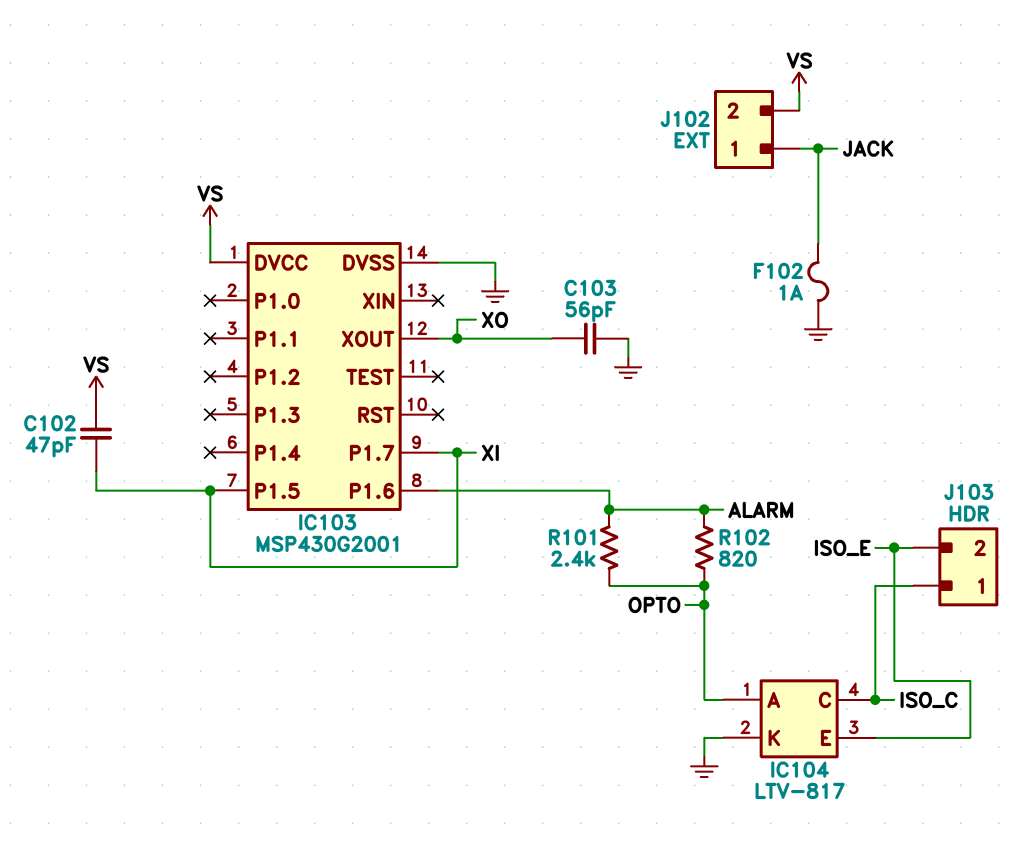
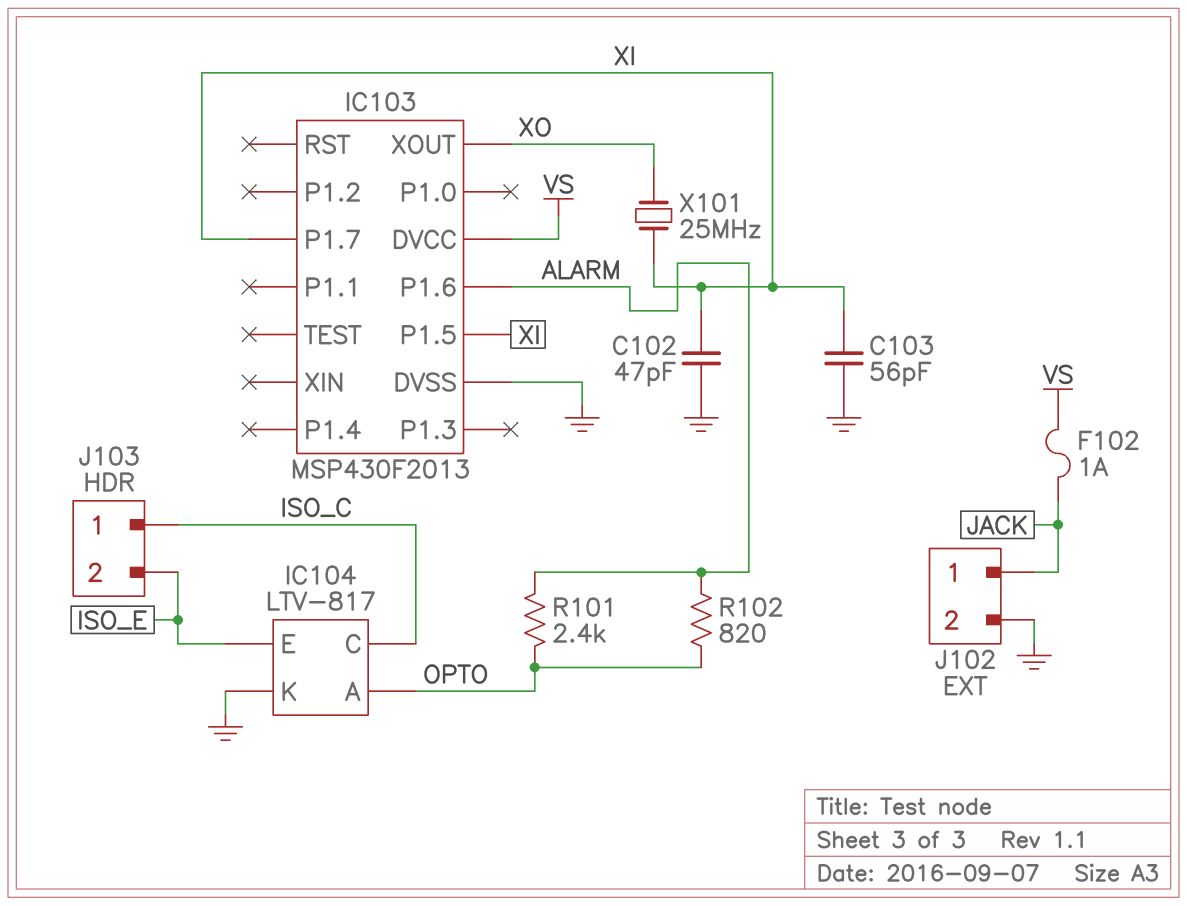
C102: 47pF (VS, XI) -> 47pF (GND, XI)
C103: 56pF (GND, XO) -> 56pF (GND, XI)
F102: 1A (GND, JACK) -> 1A (JACK, VS)
IC103: MSP430G2001 -> MSP430F2013
J102 pin 2: VS -> GND
X101: none -> 25MHz (XI, XO)

